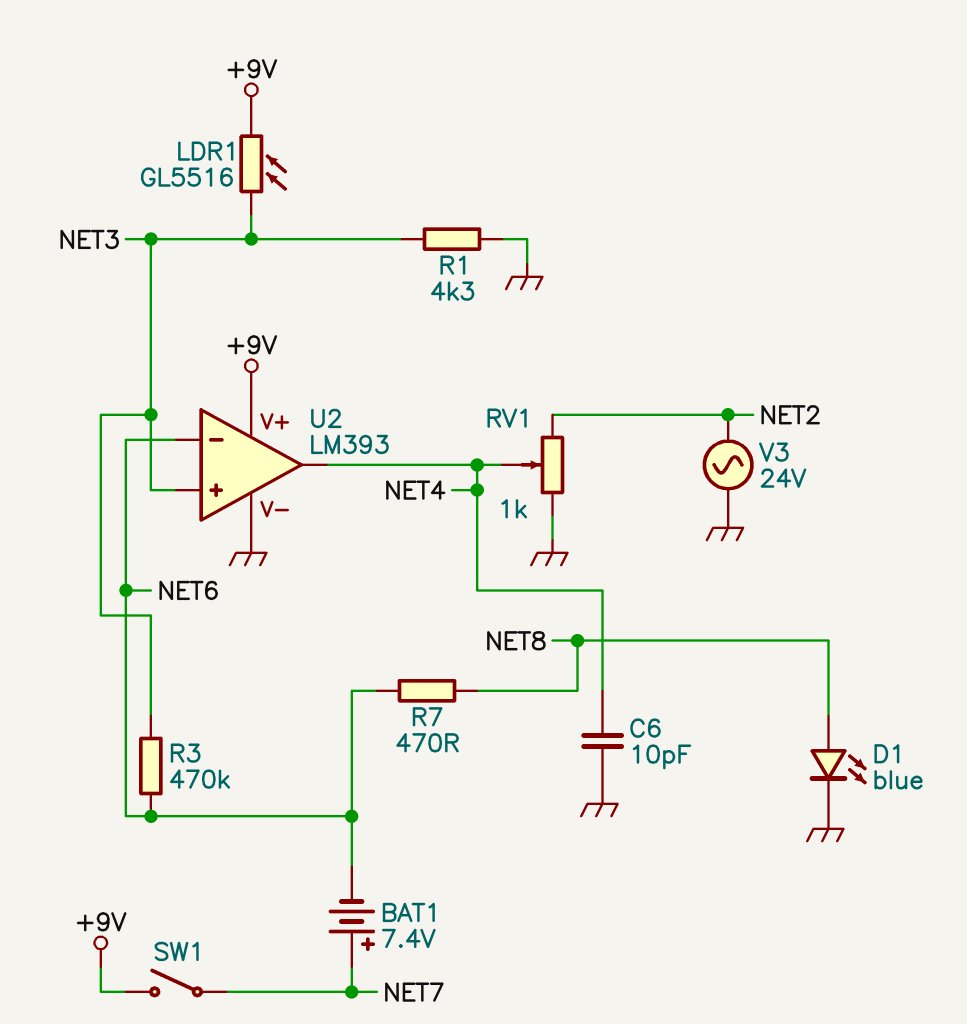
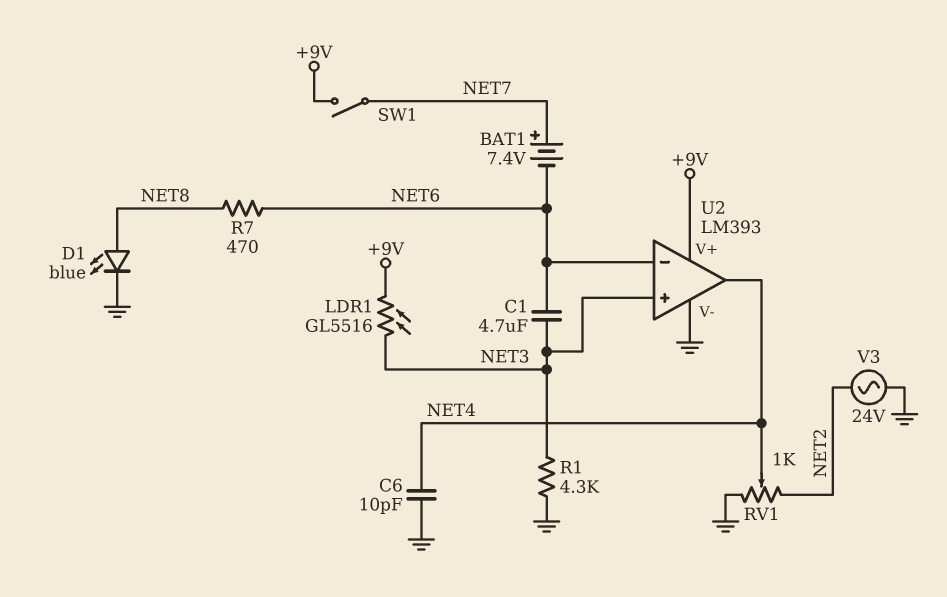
C1: none -> 4.7uF (NET3, NET6)
R3: 470k (NET3, NET6) -> none

